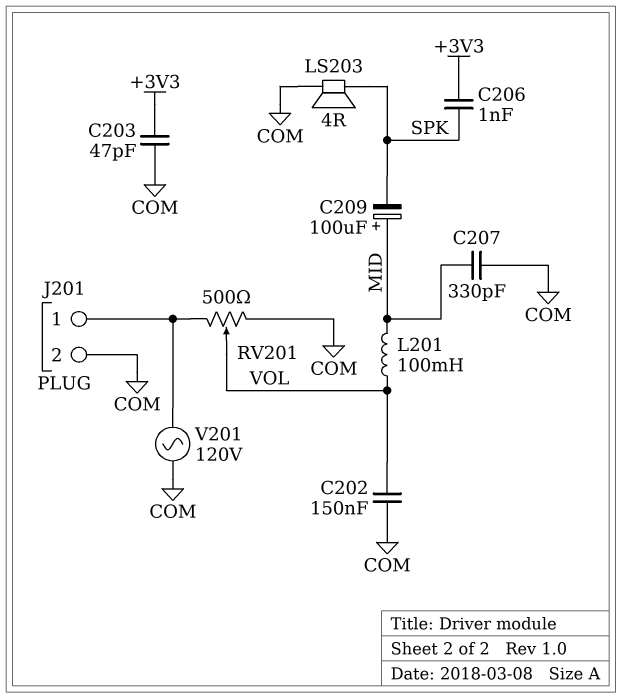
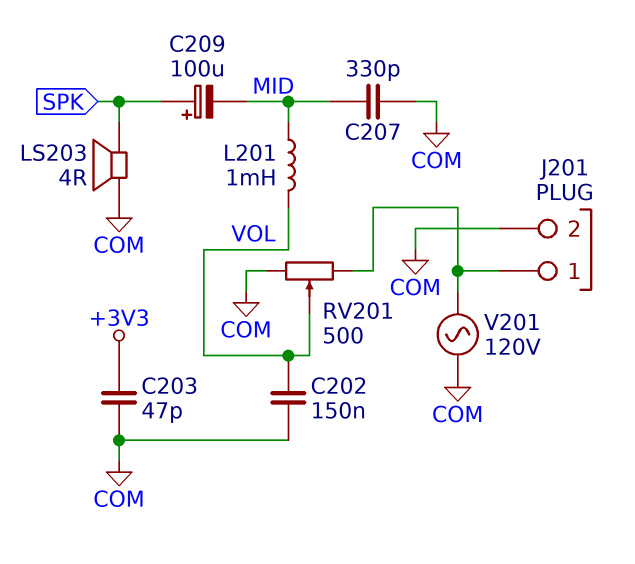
C206: 1nF (+3V3, SPK) -> none
C209: 100uF (plus MID, minus SPK) -> 100uF (plus SPK, minus MID)
L201: 100mH (MID, VOL) -> 1mH (MID, VOL)

